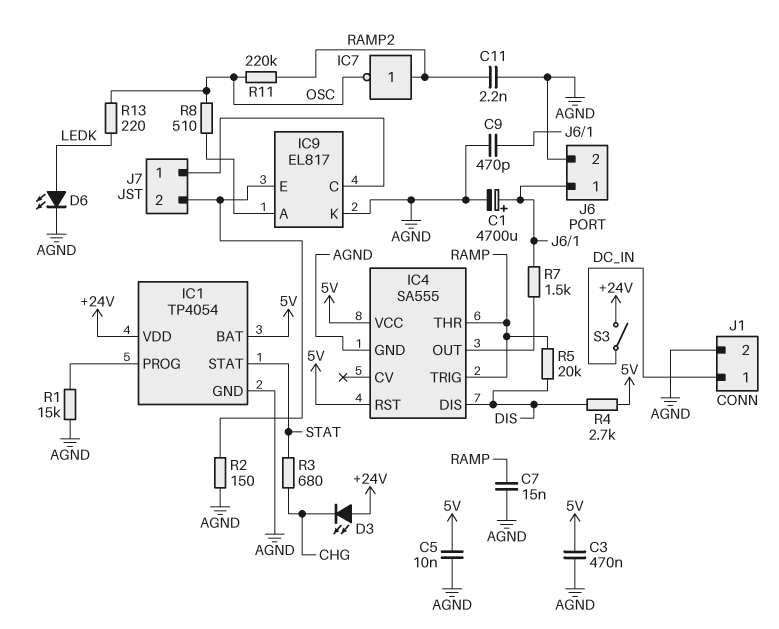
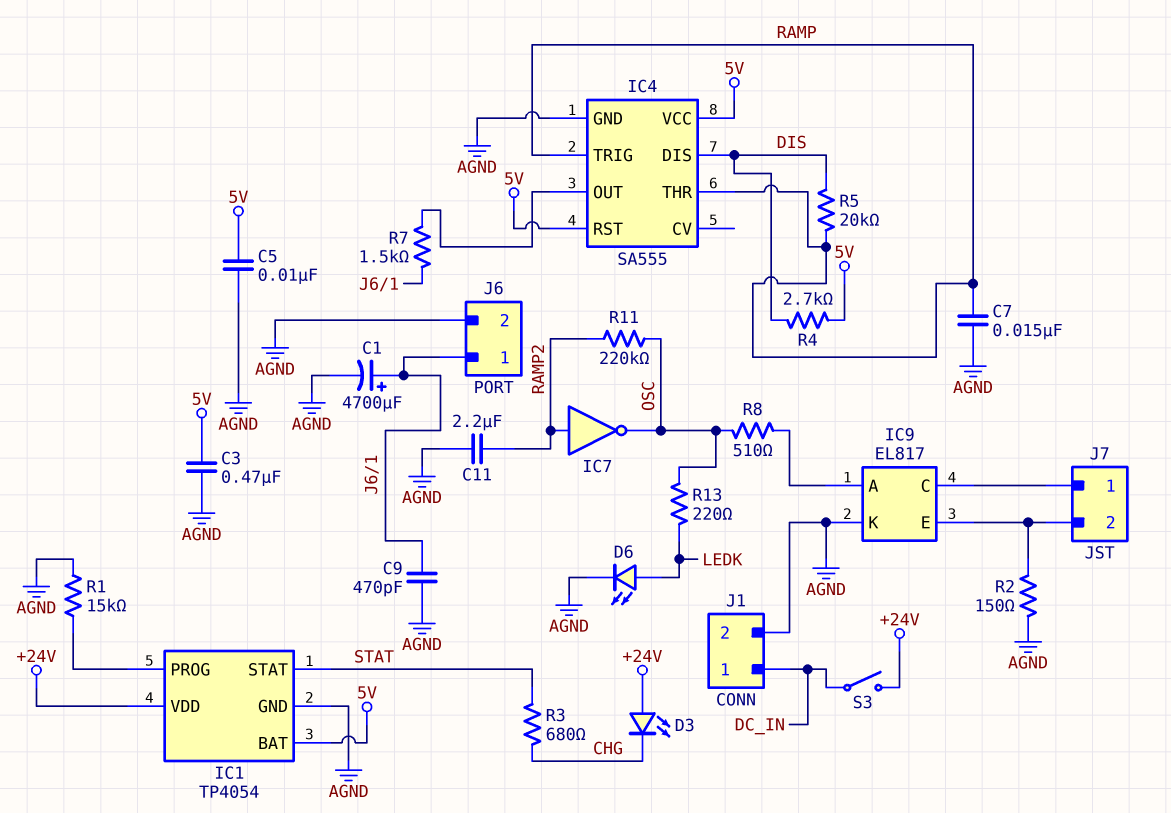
C11: 2.2nF (AGND, RAMP2) -> 2.2uF (AGND, RAMP2)

